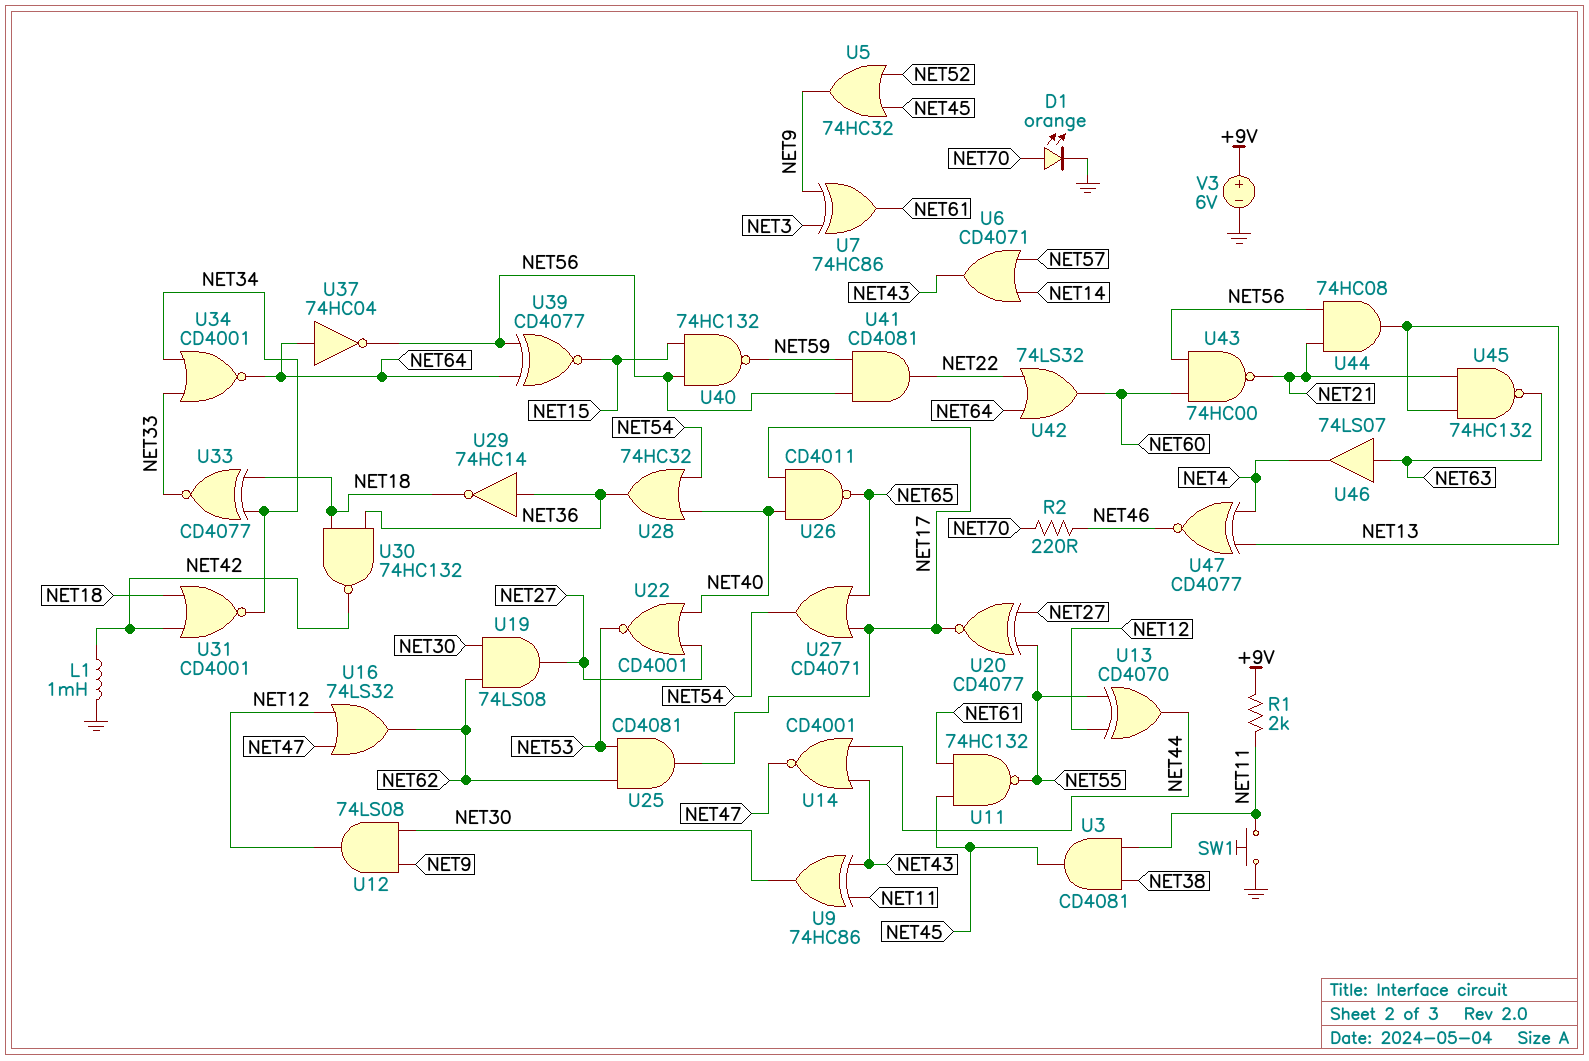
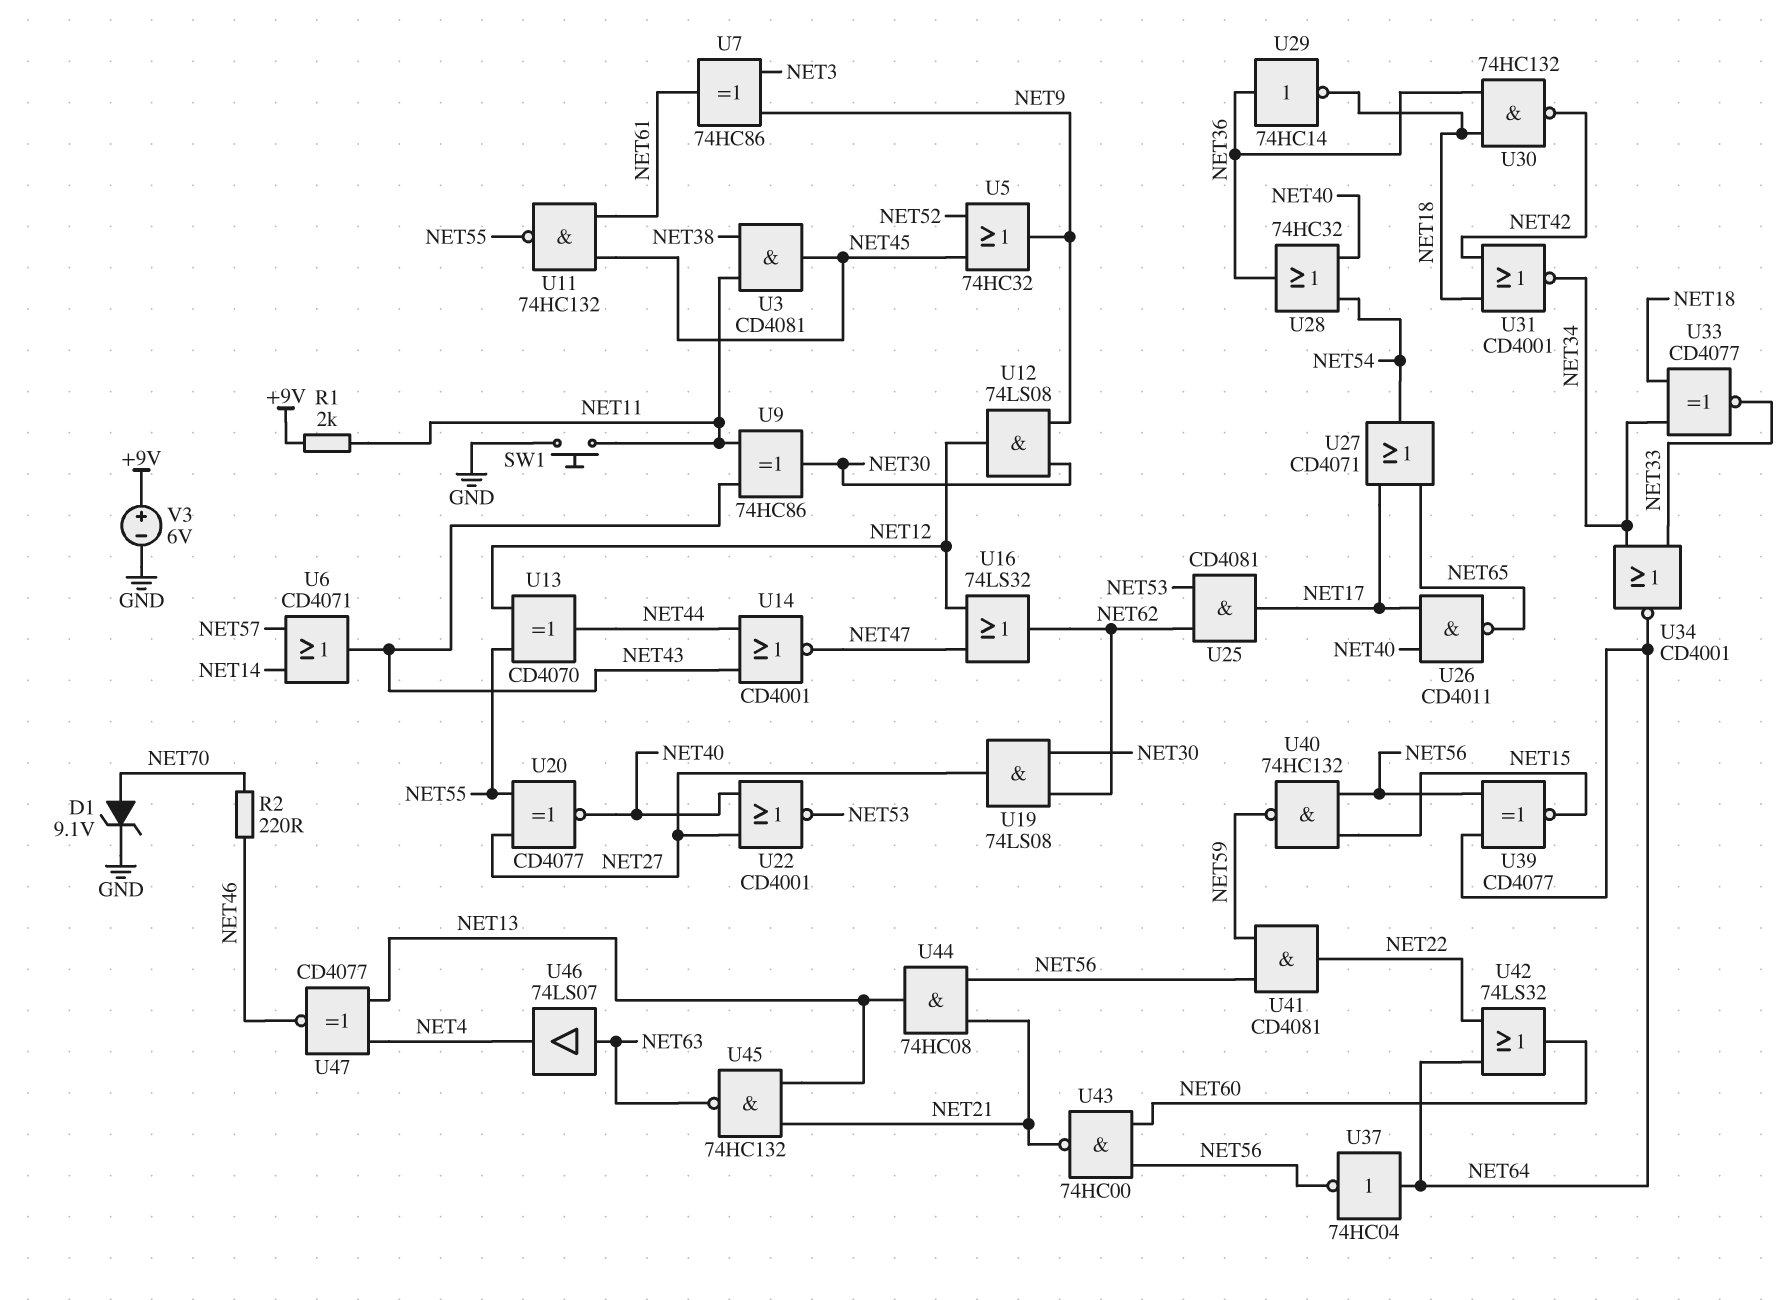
D1: LED orange (A NET70, K GND) -> zener 9.1V (A NET70, K GND)
L1: 1mH (GND, NET42) -> none
U20: XNOR CD4077 (in NET27, in NET55, out NET17) -> XNOR CD4077 (in NET27, in NET55, out NET40)

